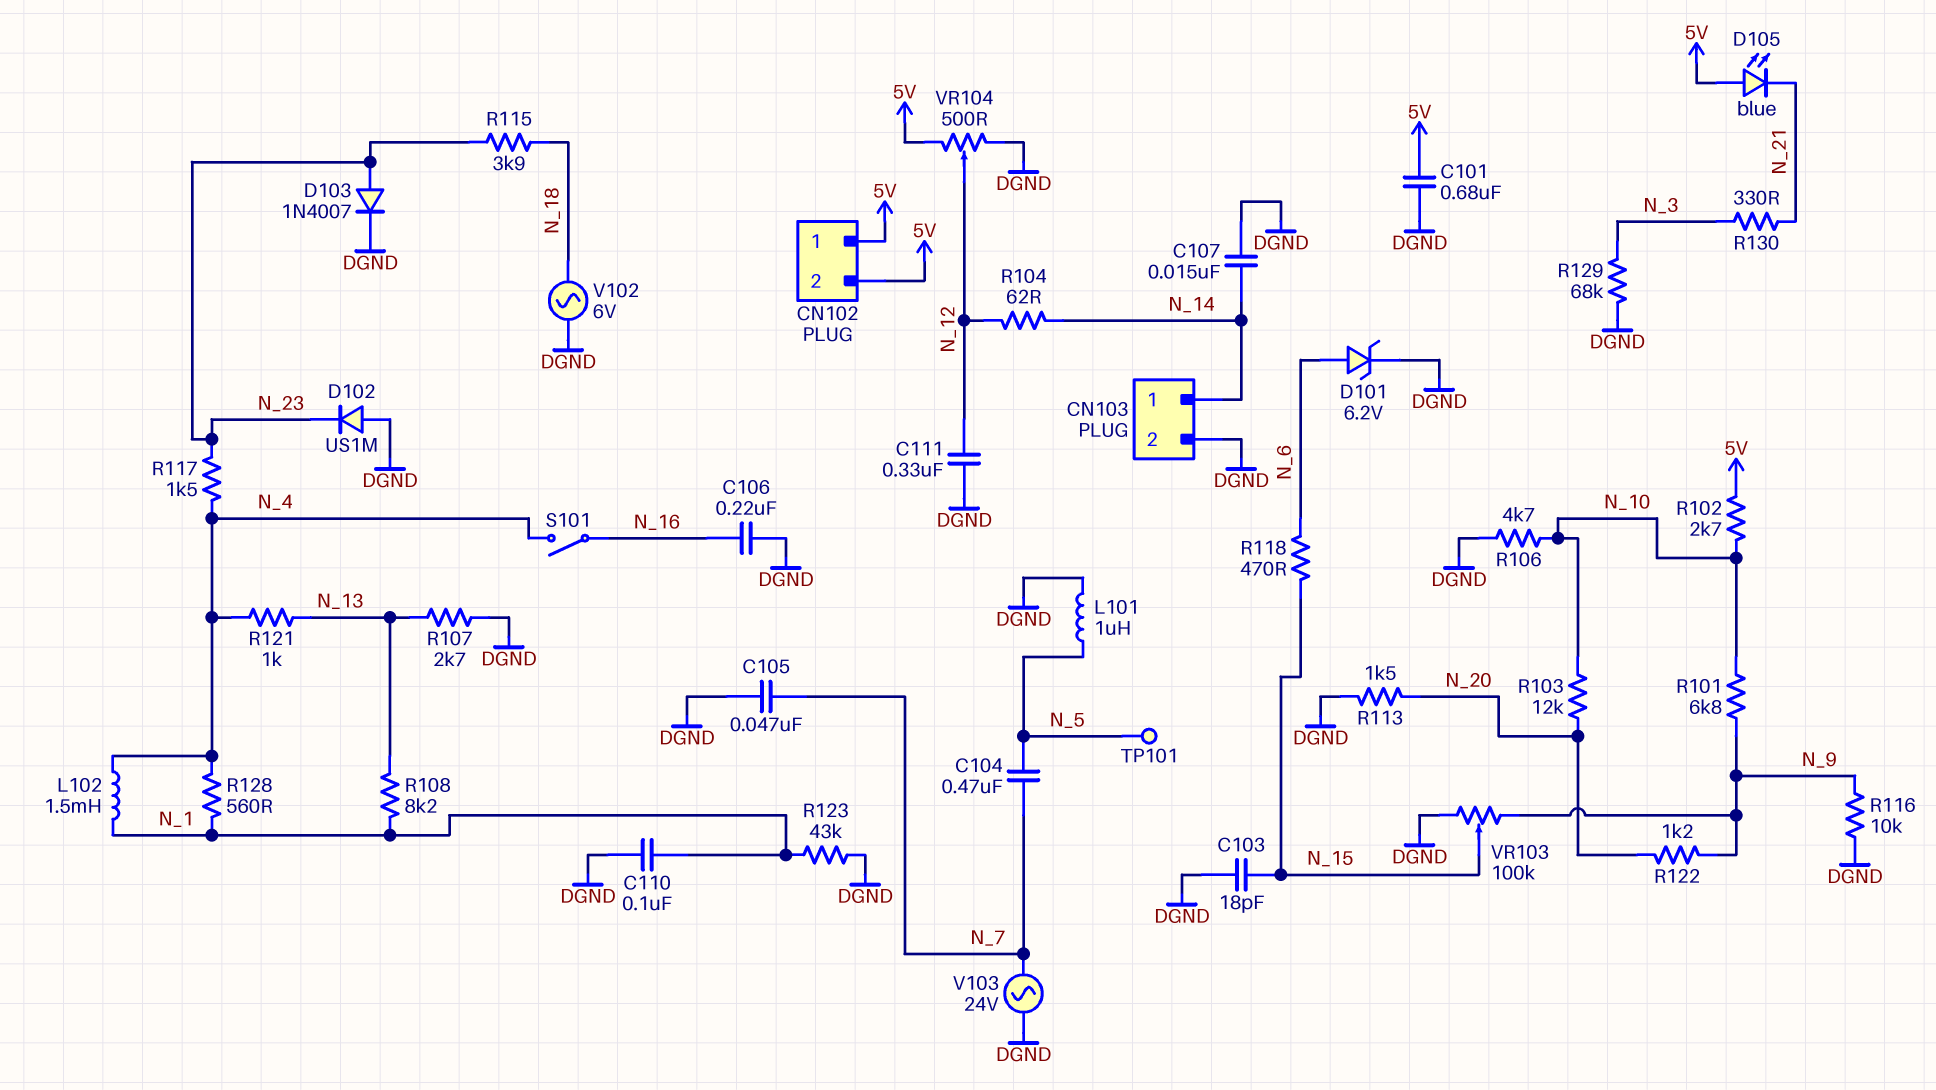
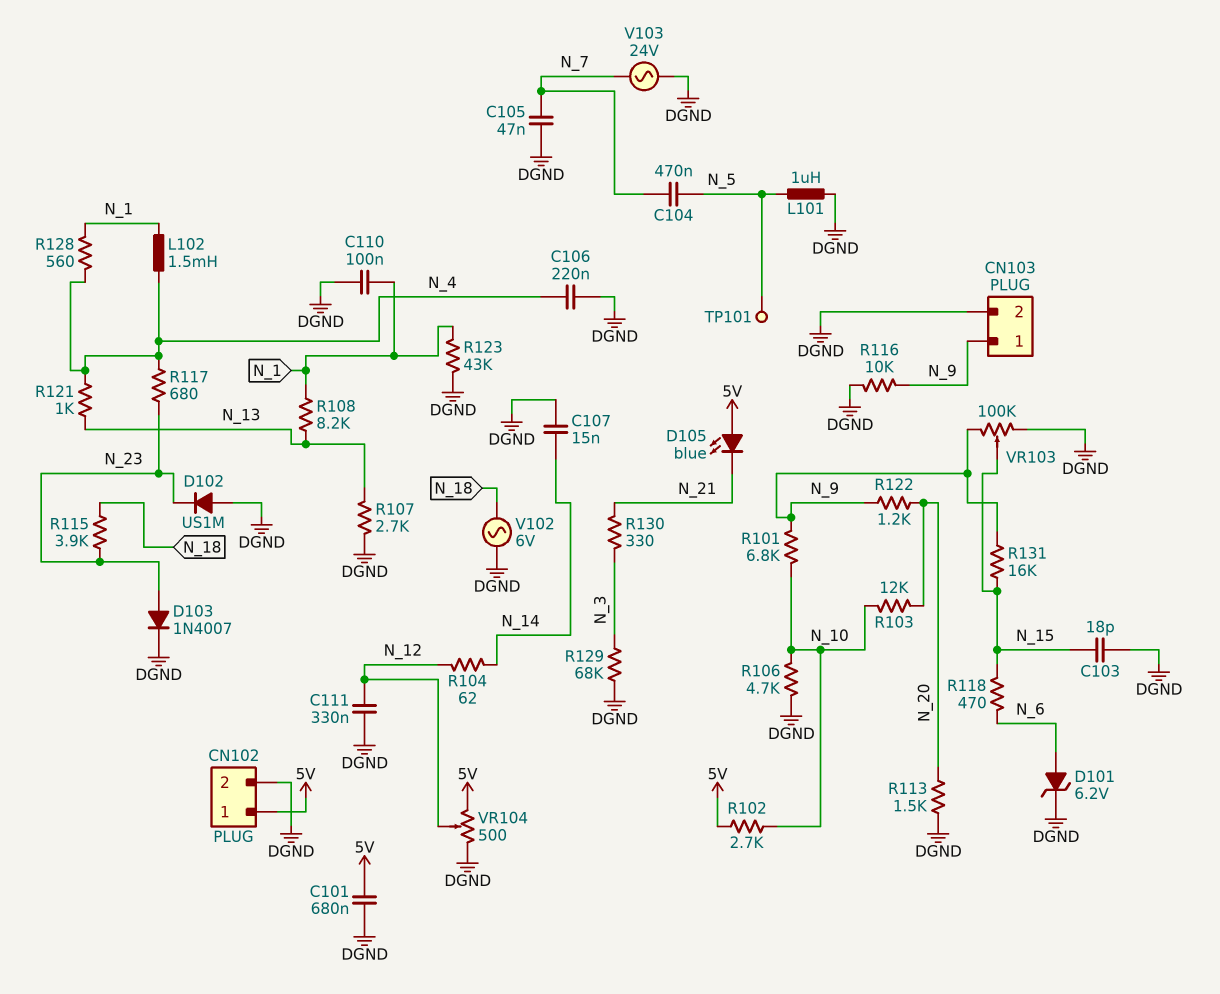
C106: 220nF (DGND, N_16) -> 220nF (DGND, N_4)
CN102 pin 2: 5V -> DGND
CN103 pin 1: N_14 -> N_9
R117: 1.5k (N_4, N_23) -> 680 (N_4, N_23)
R131: none -> 16k (N_9, N_15)
S101: switch (N_4, N_16) -> none

